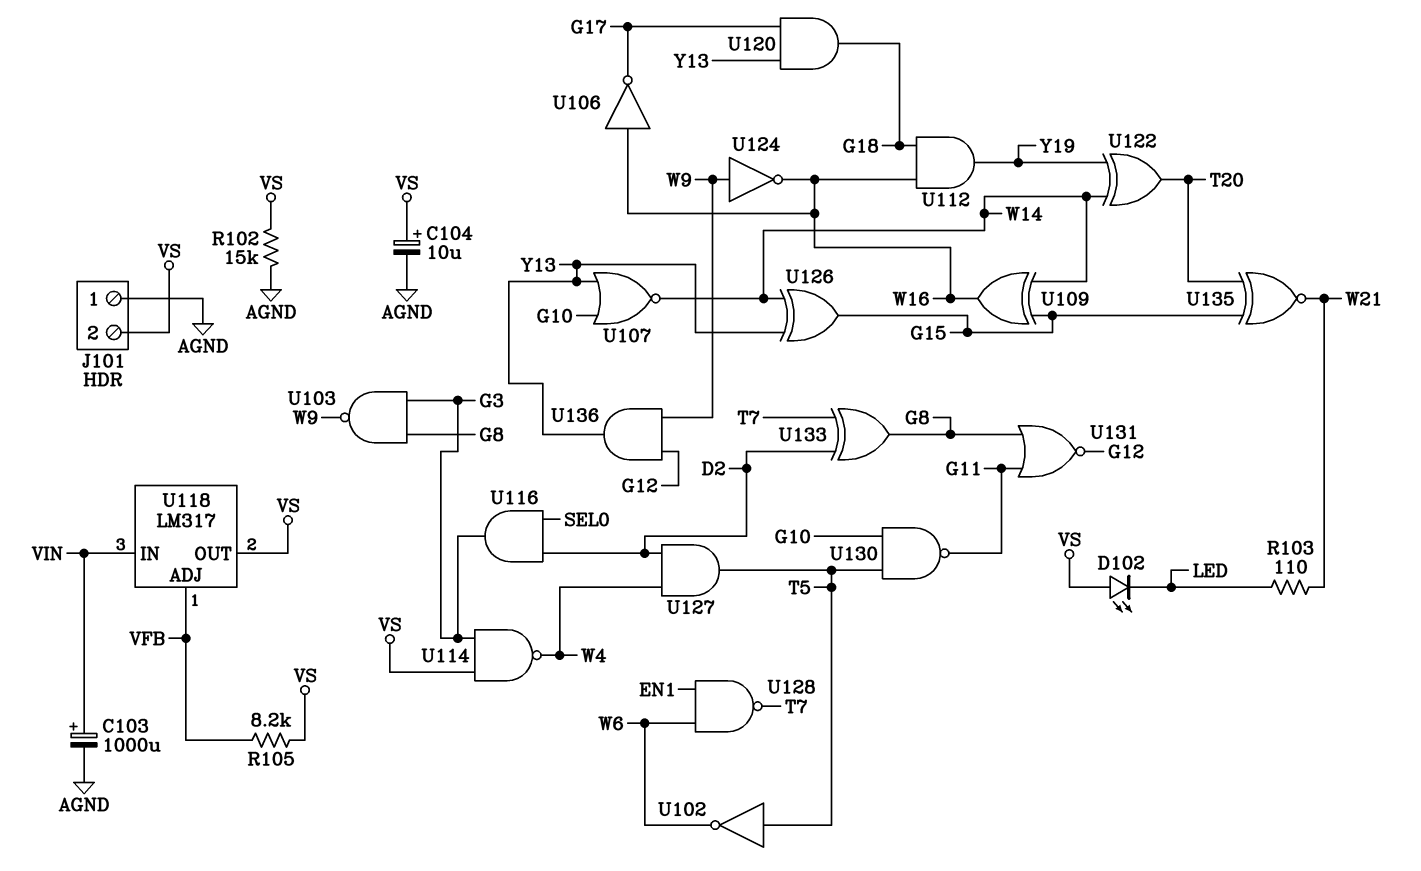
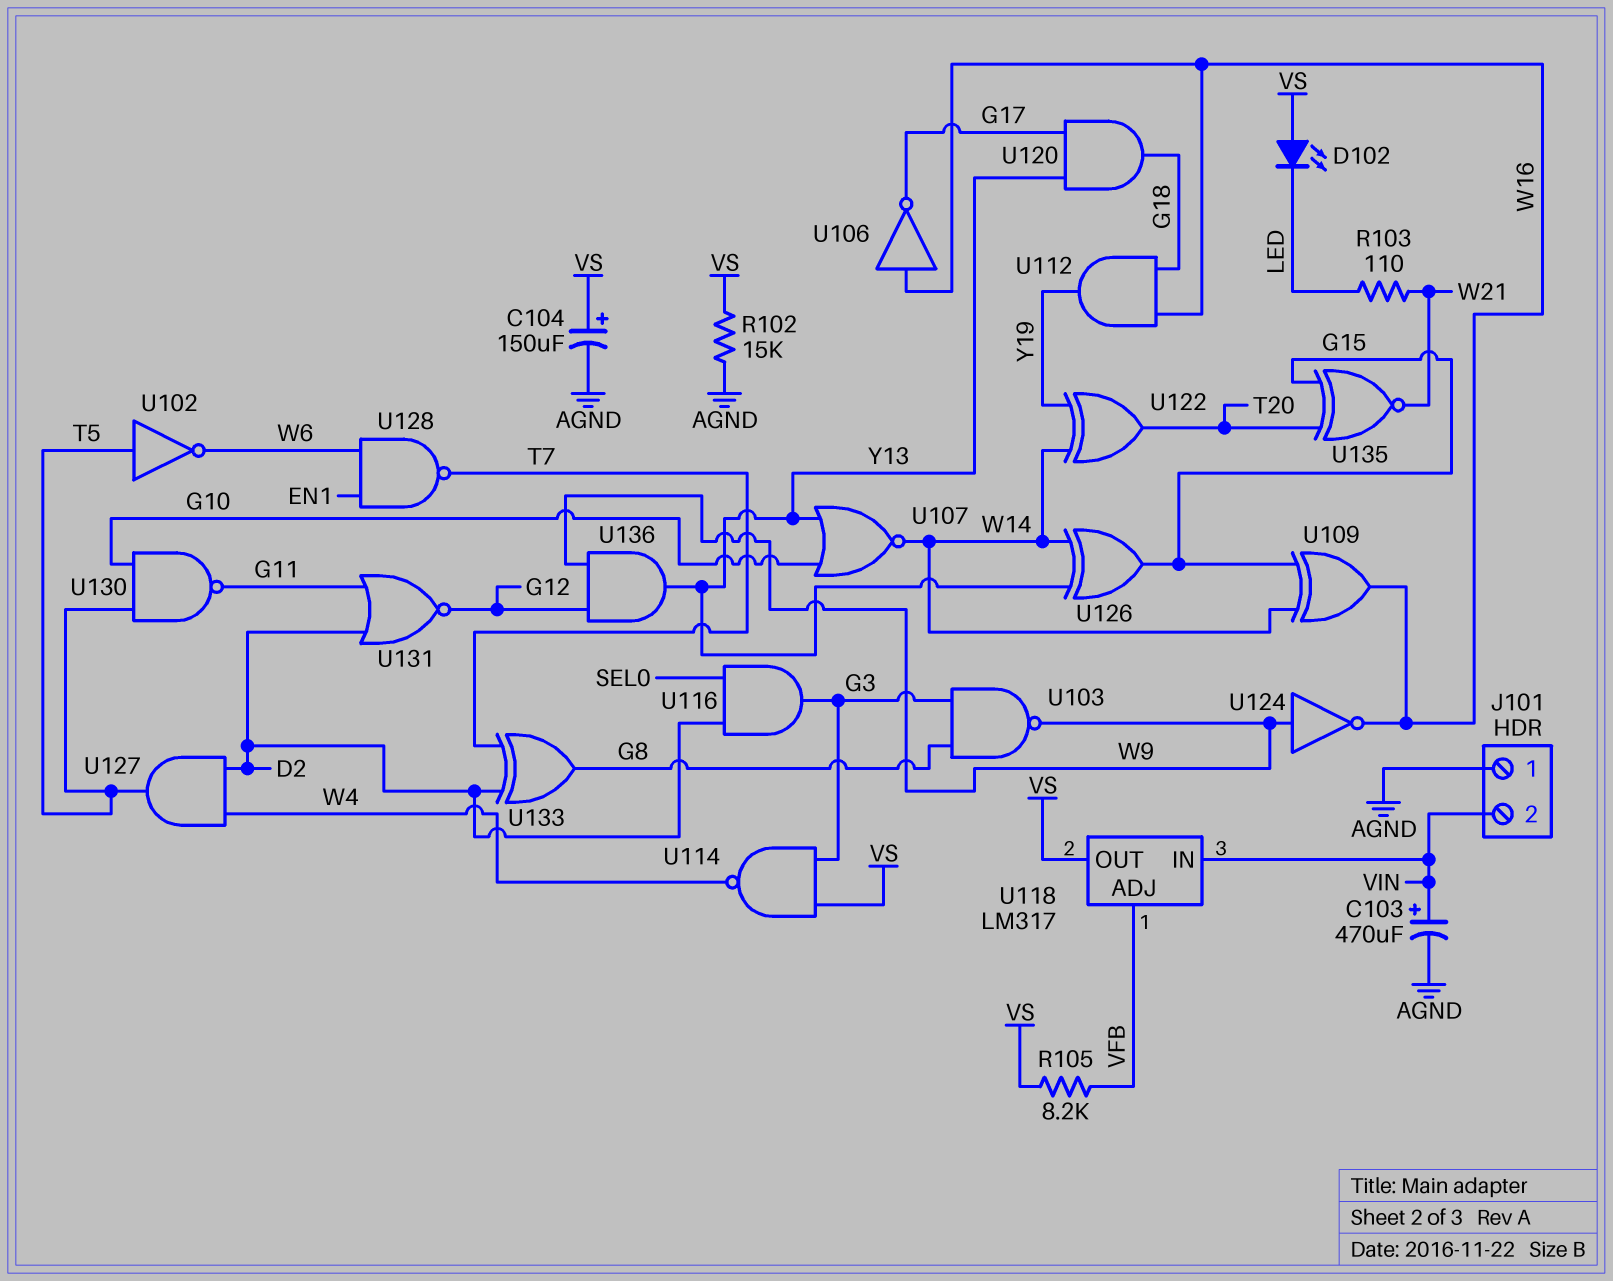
C103: 1000uF (plus VIN, minus AGND) -> 470uF (plus VIN, minus AGND)
C104: 10uF (plus VS, minus AGND) -> 150uF (plus VS, minus AGND)
J101 pin 2: VS -> VIN
U131: NOR (in G8, in G11, out G12) -> NOR (in D2, in G11, out G12)

